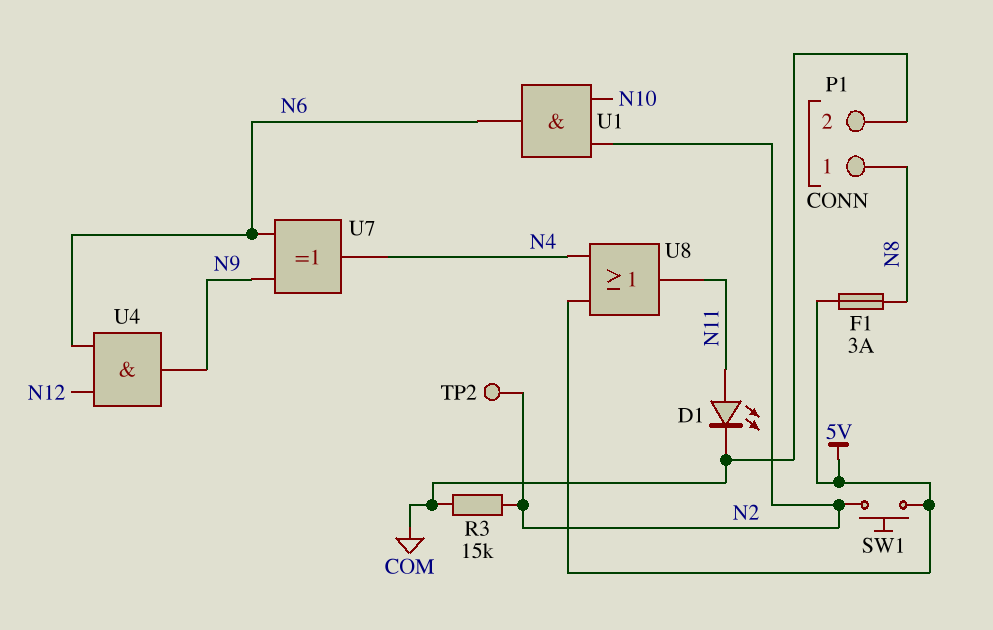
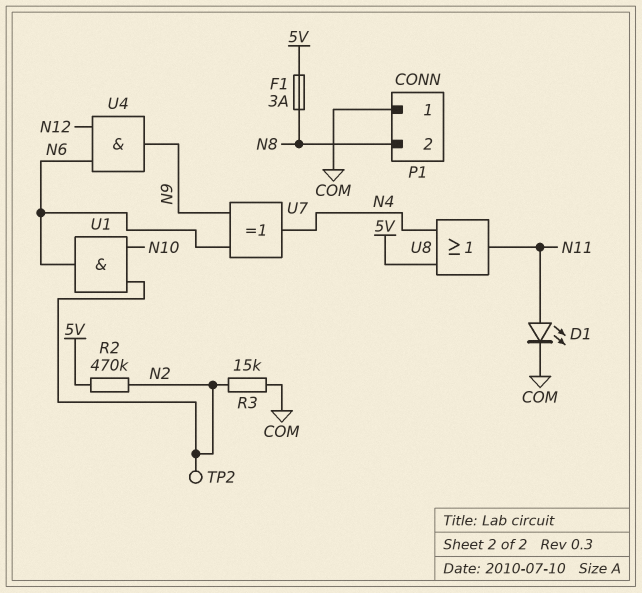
P1 pin 1: N8 -> COM
P1 pin 2: COM -> N8
R2: none -> 470k (5V, N2)
SW1: button (5V, N2) -> none

